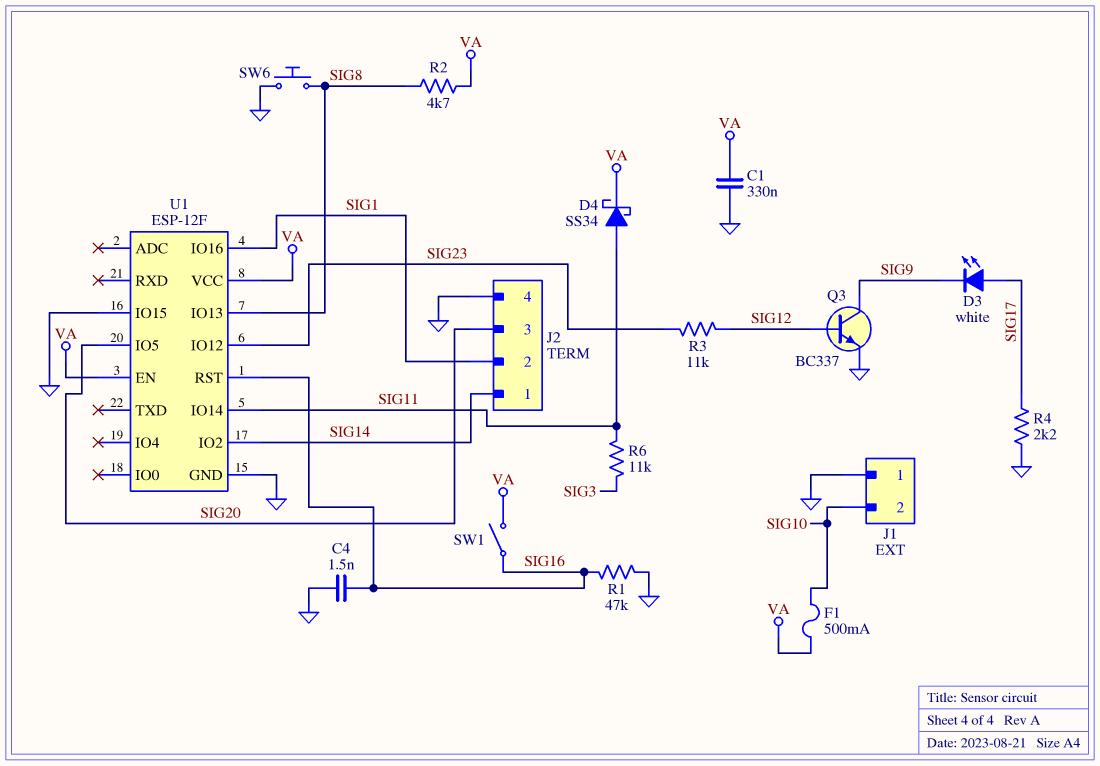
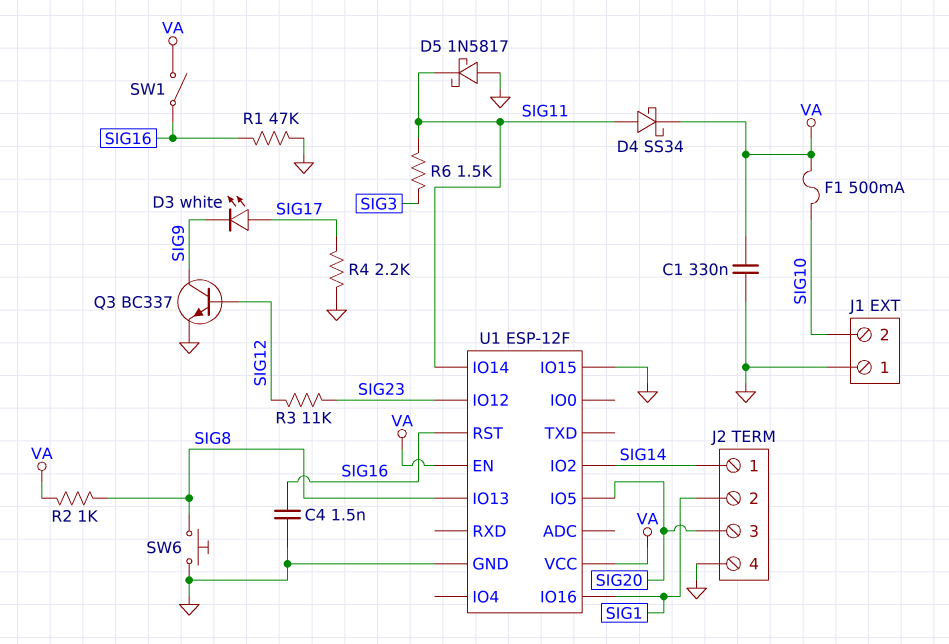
D5: none -> schottky 1N5817 (A GND, K SIG11)
R2: 4.7k (SIG8, VA) -> 1k (SIG8, VA)
R6: 11k (SIG3, SIG11) -> 1.5k (SIG3, SIG11)

